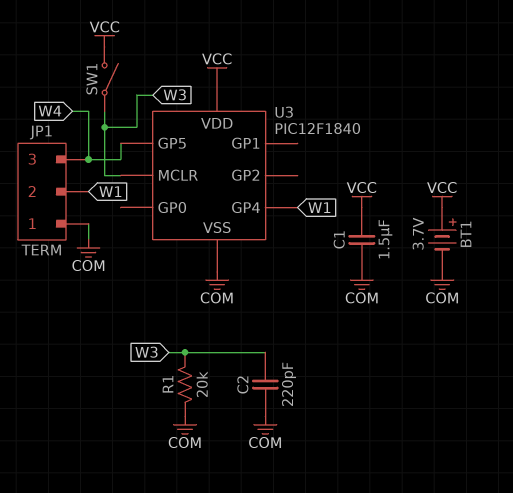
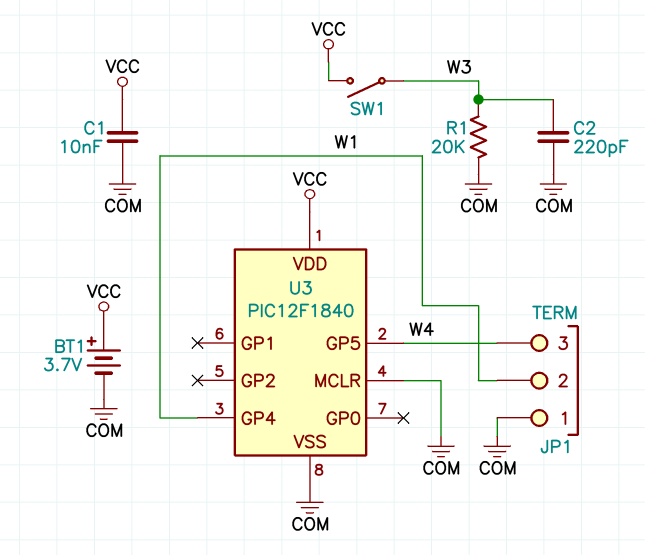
C1: 1.5uF (COM, VCC) -> 10nF (COM, VCC)
U3 pin MCLR: W3 -> COM

